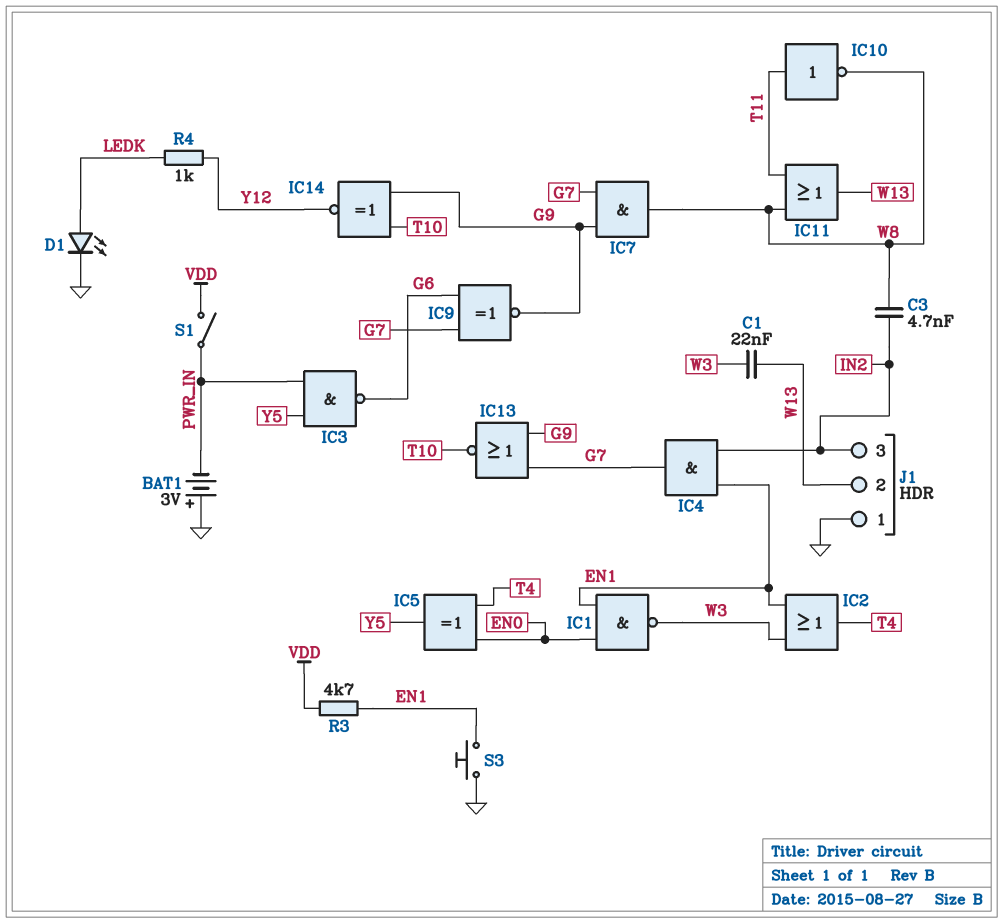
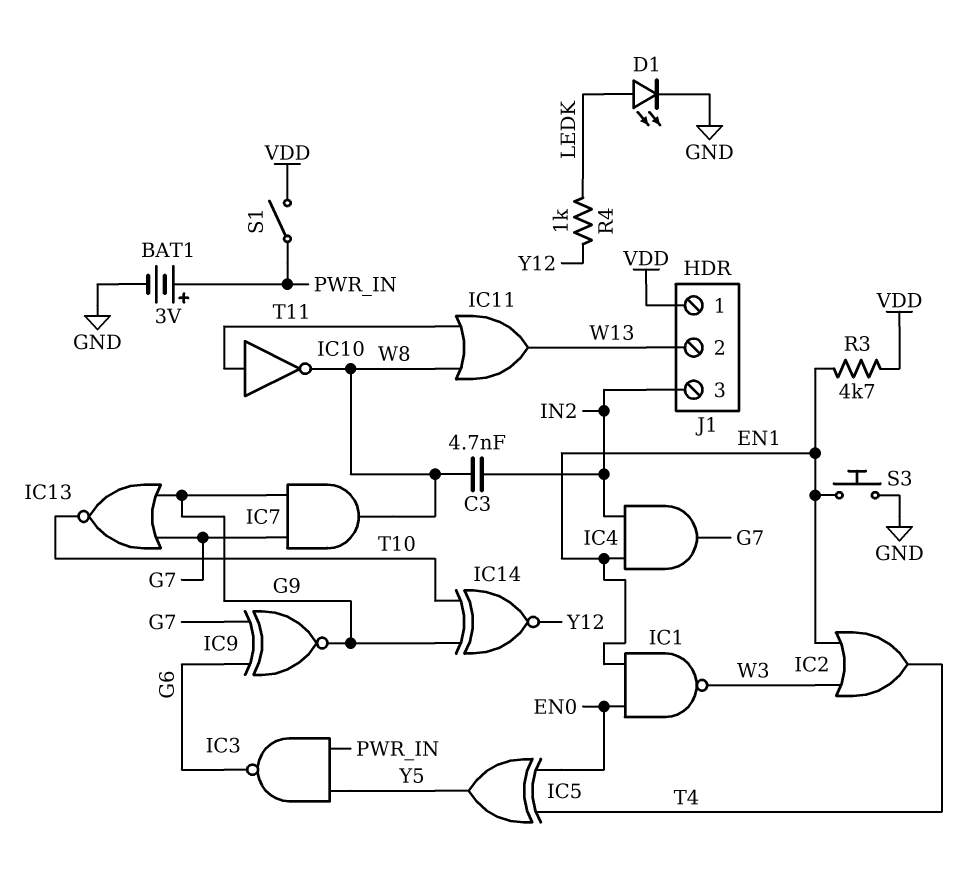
BAT1: 3V (plus GND, minus PWR_IN) -> 3V (plus PWR_IN, minus GND)
C1: 22nF (W3, W13) -> none
J1 pin 1: GND -> VDD

